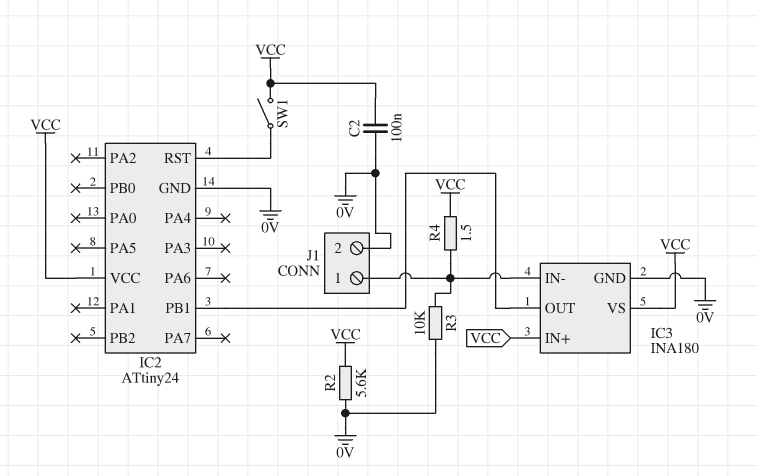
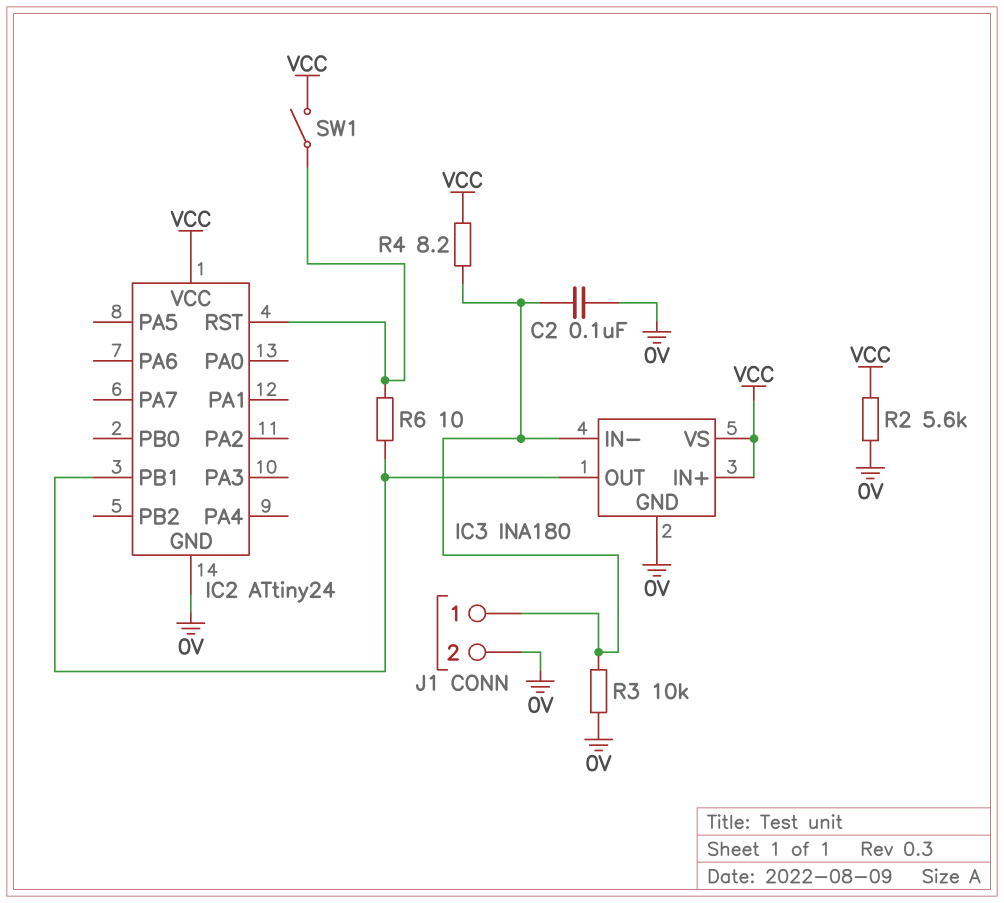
C2: 100nF (0V, VCC) -> 100nF (0V, IC3/IN-)
R4: 1.5 (IC3/IN-, VCC) -> 8.2 (IC3/IN-, VCC)
R6: none -> 10 (IC2/PB1, IC2/RST)

